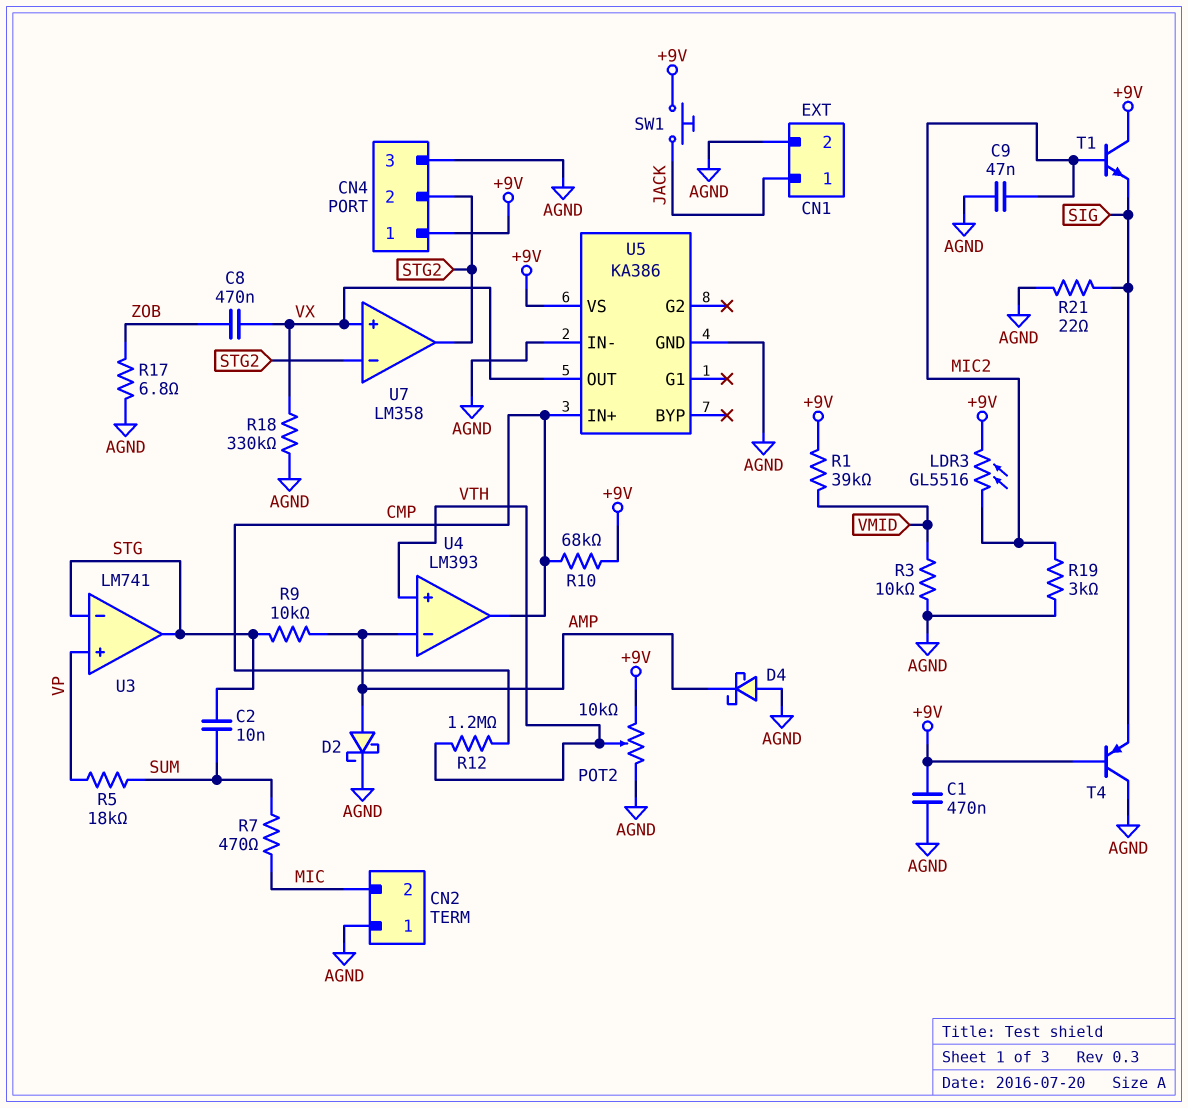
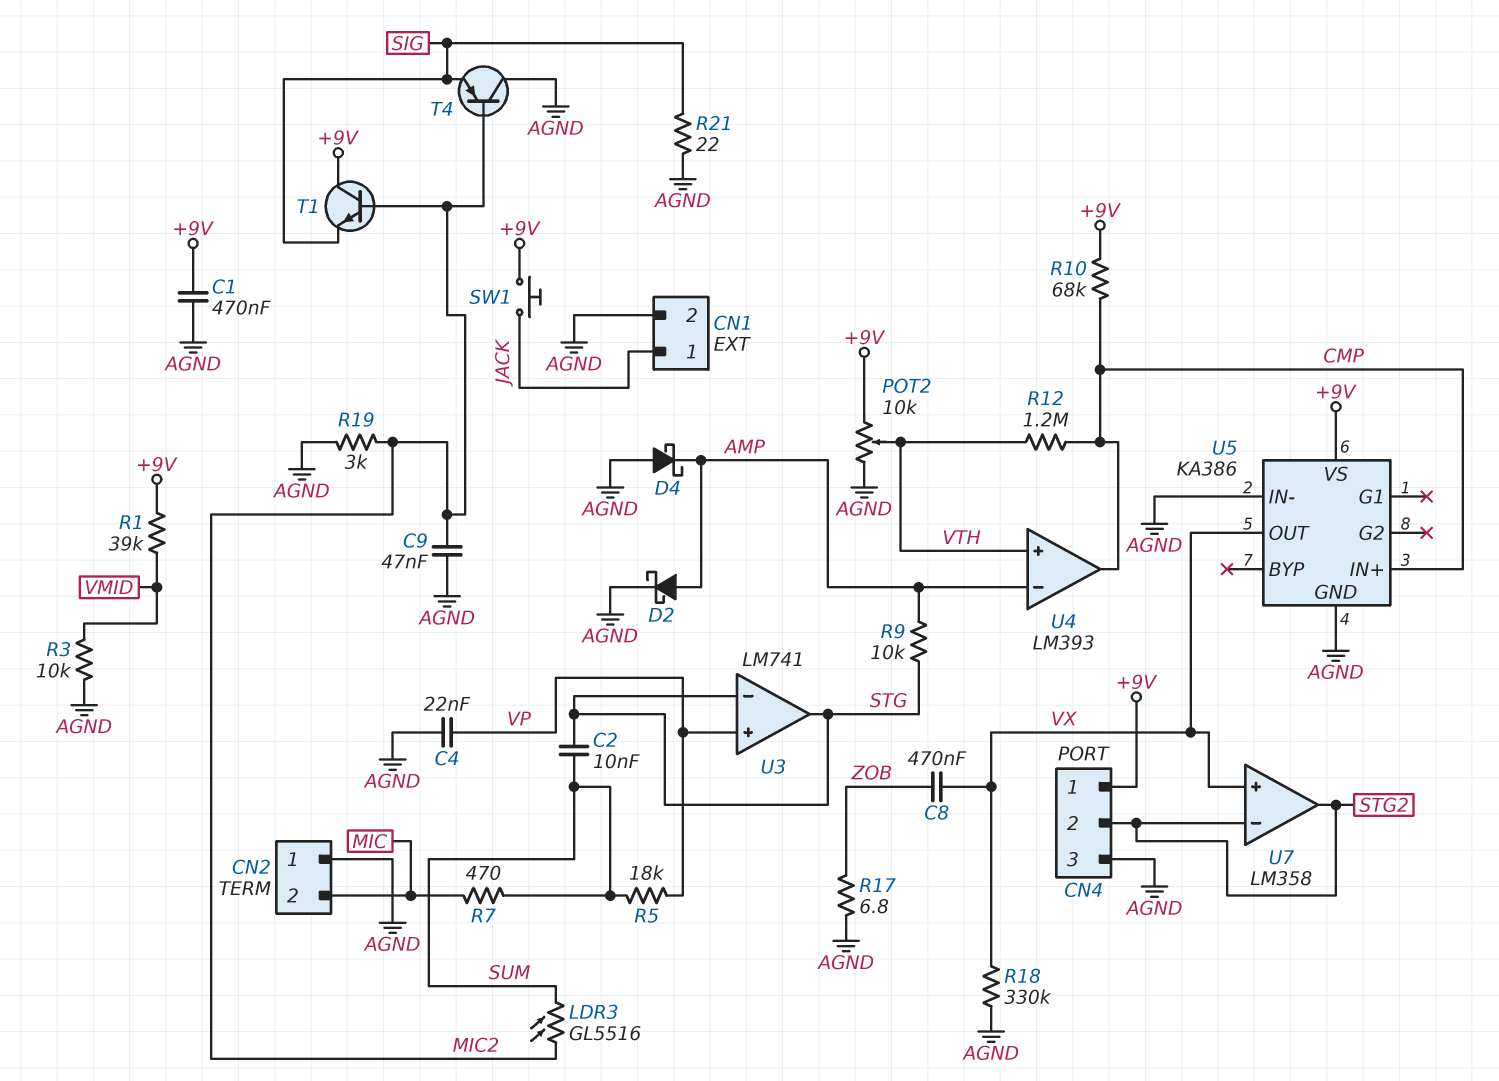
C4: none -> 22nF (AGND, VP)
LDR3: GL5516 (+9V, MIC2) -> GL5516 (MIC2, SUM)
T4: PNP (B +9V, C AGND, E SIG) -> PNP (B MIC2, C AGND, E SIG)

